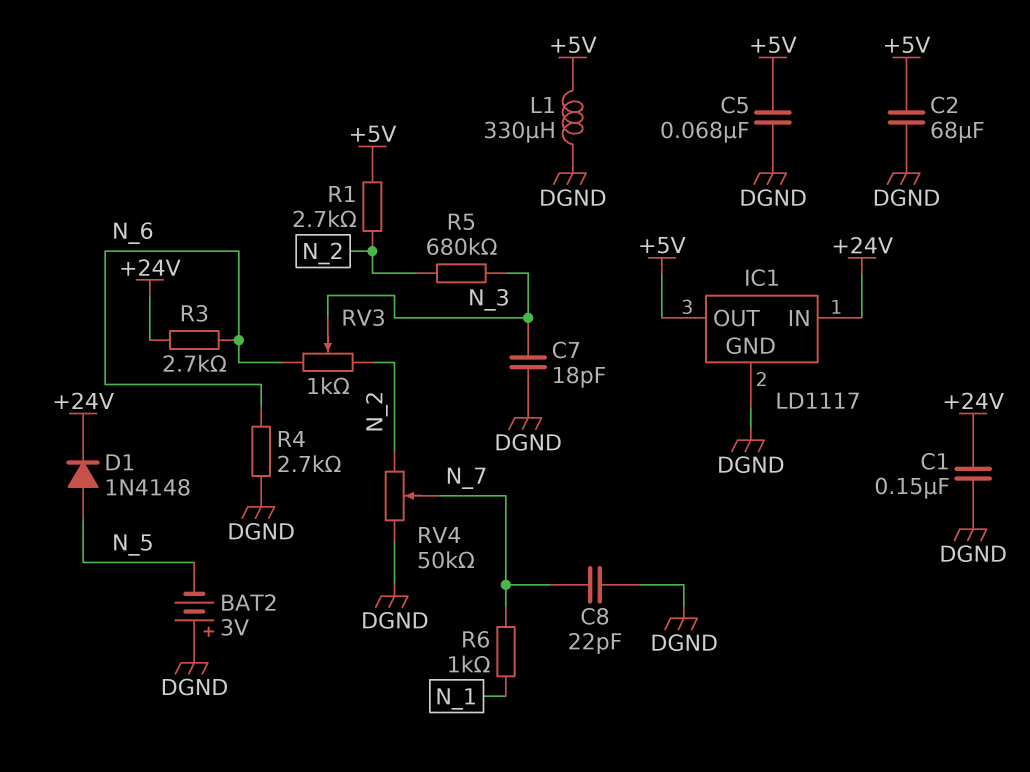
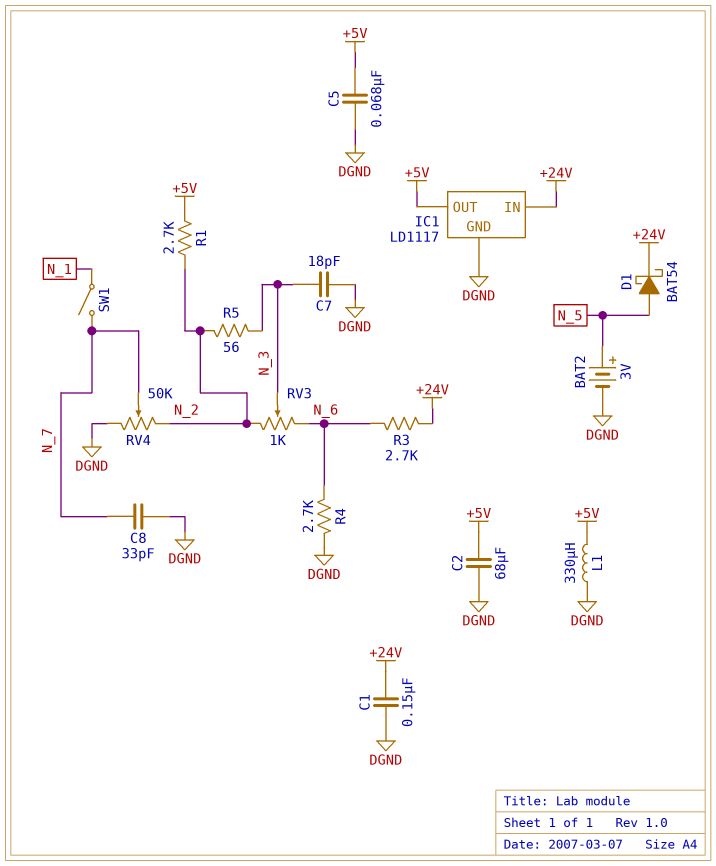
BAT2: 3V (plus DGND, minus N_5) -> 3V (plus N_5, minus DGND)
C8: 22pF (DGND, N_7) -> 33pF (DGND, N_7)
D1: diode 1N4148 (A N_5, K +24V) -> schottky BAT54 (A N_5, K +24V)
R5: 680k (N_2, N_3) -> 56 (N_2, N_3)
R6: 1k (N_1, N_7) -> none
SW1: none -> switch (N_1, N_7)

